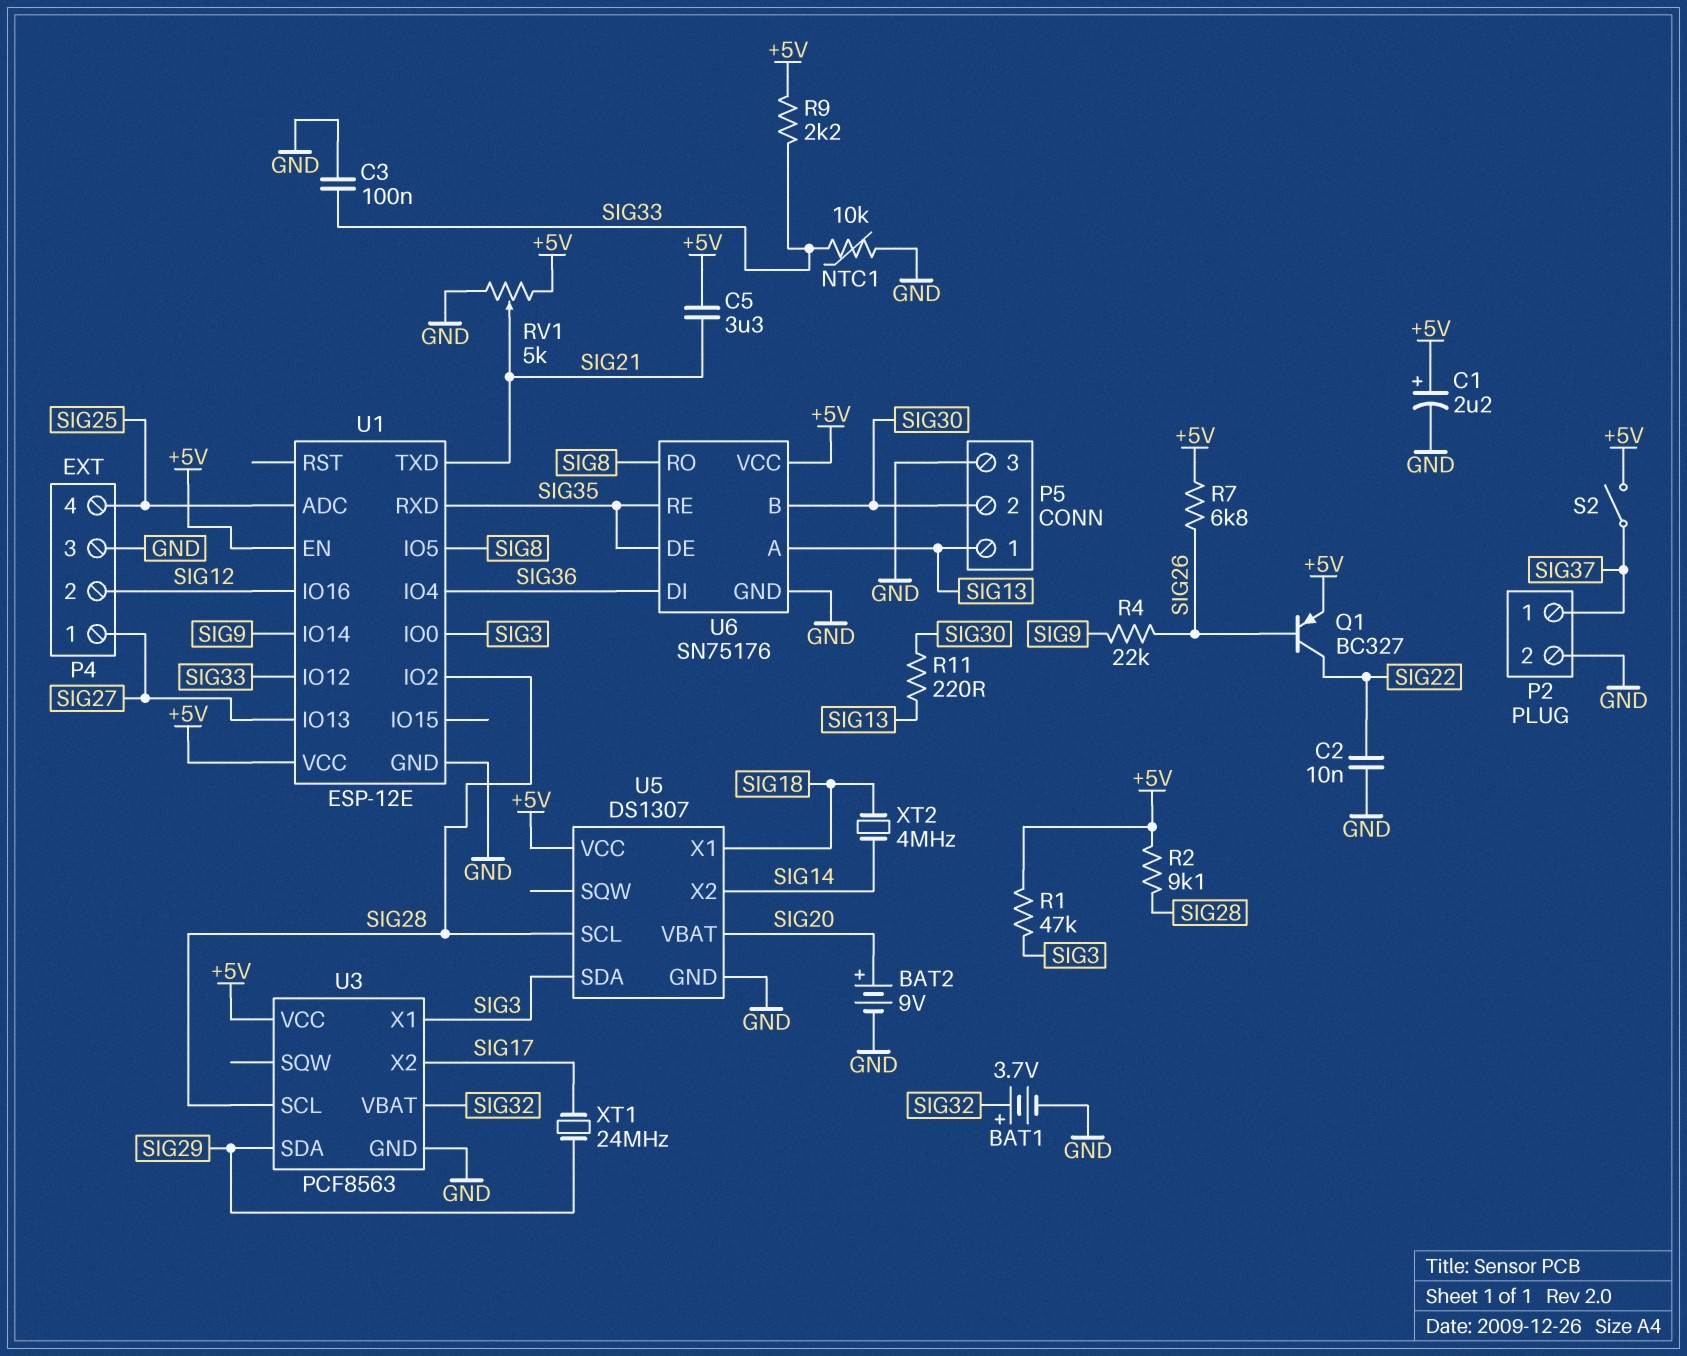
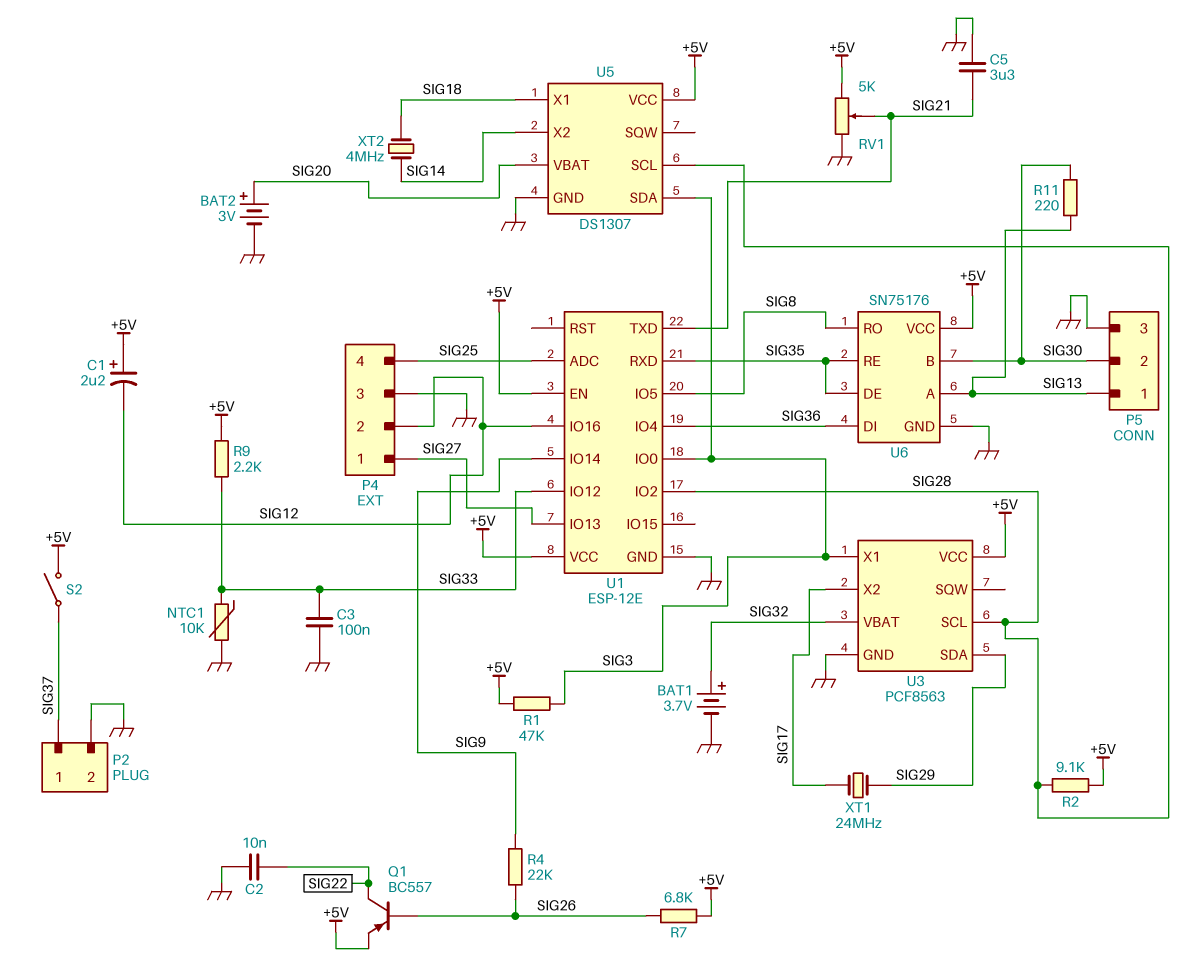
BAT2: 9V (plus SIG20, minus GND) -> 3V (plus SIG20, minus GND)
C1: 2.2uF (plus +5V, minus GND) -> 2.2uF (plus +5V, minus SIG12)
C5: 3.3uF (+5V, SIG21) -> 3.3uF (GND, SIG21)
Q1: PNP BC327 (B SIG26, C SIG22, E +5V) -> PNP BC557 (B SIG26, C SIG22, E +5V)

